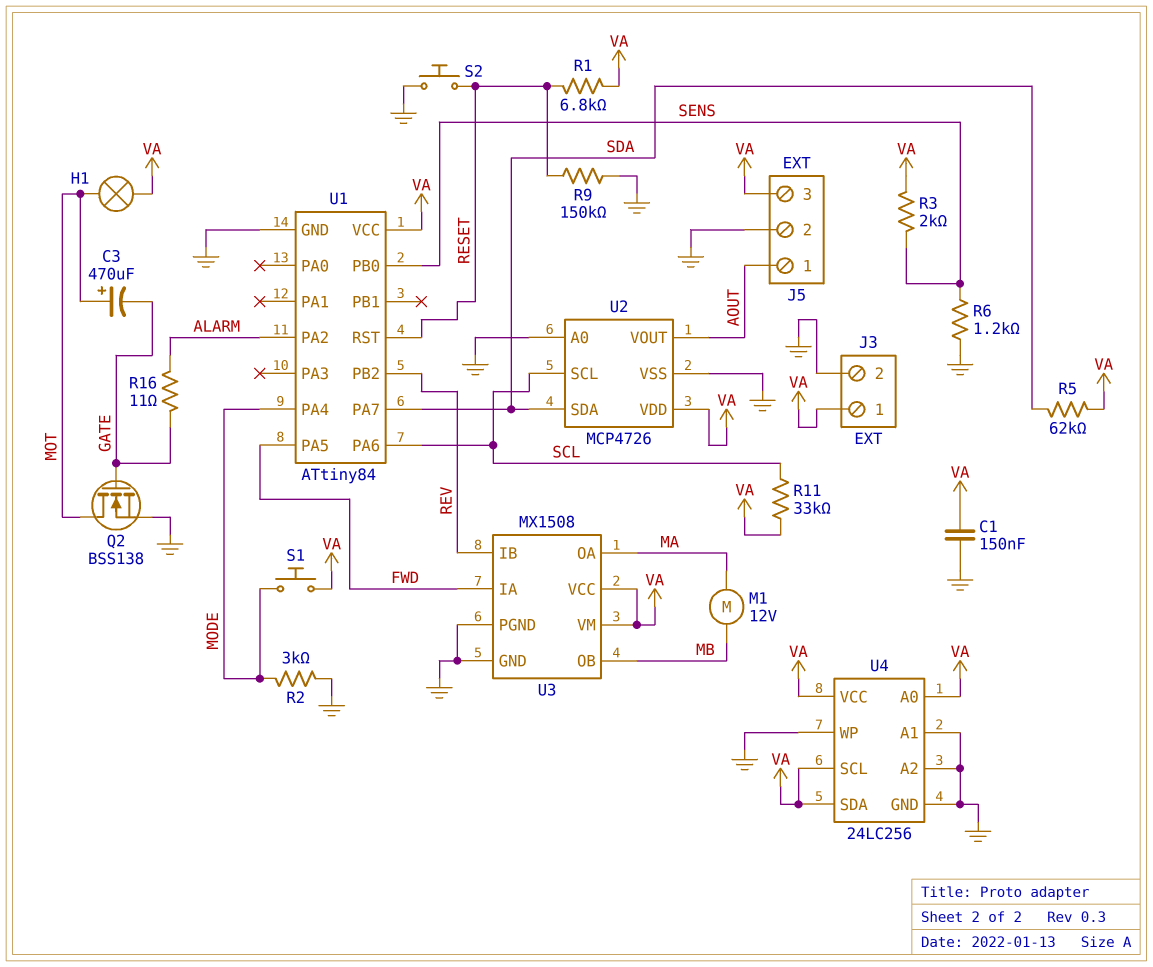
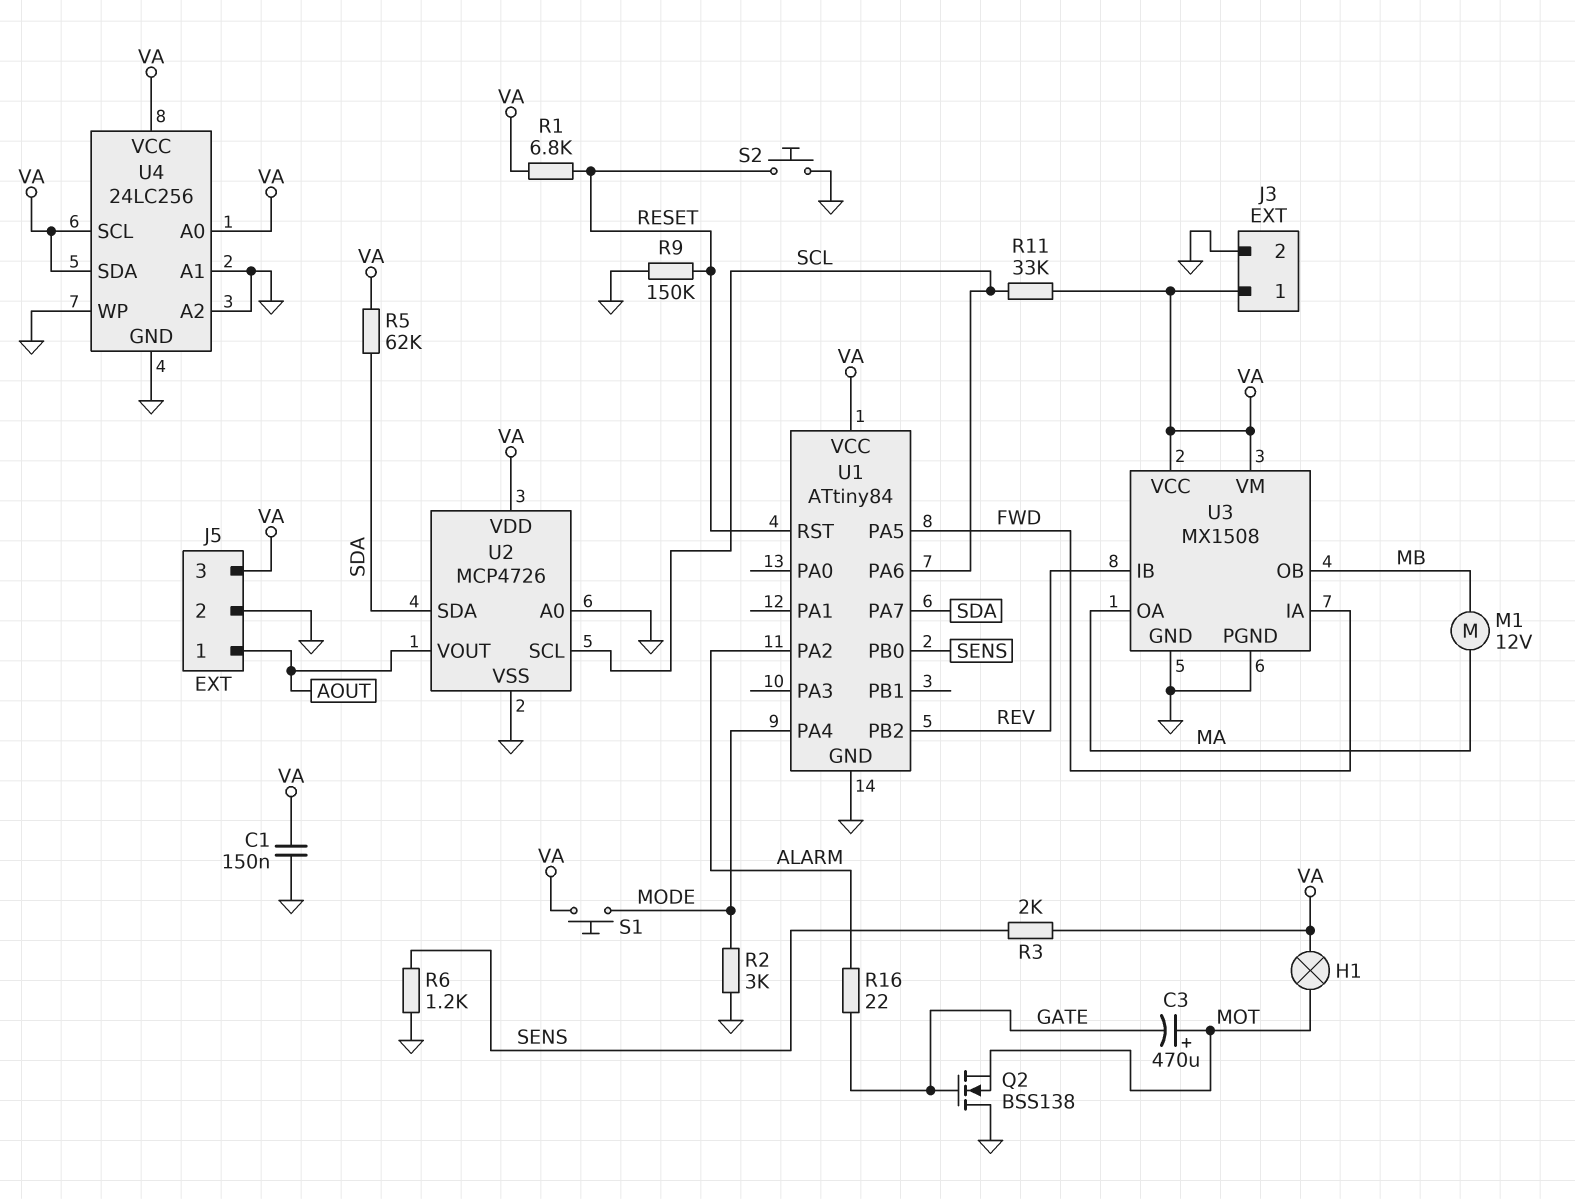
Q2: NMOS BSS138 (G GATE, D MOT, S GND) -> NMOS BSS138 (G GATE, D GND, S MOT)
R16: 11 (ALARM, GATE) -> 22 (ALARM, GATE)

